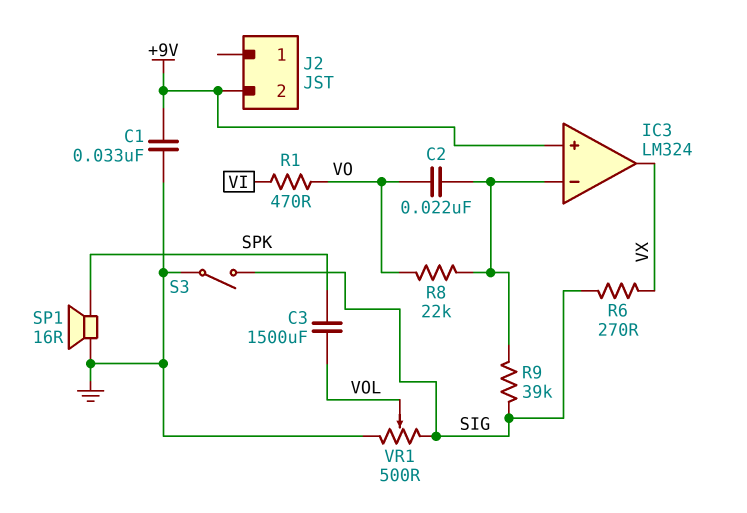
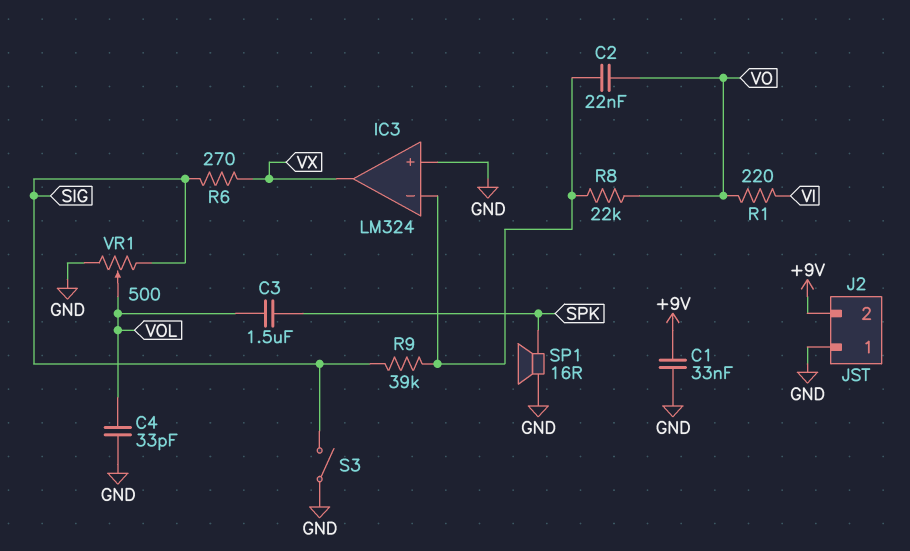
C3: 1500uF (SPK, VOL) -> 1.5uF (SPK, VOL)
C4: none -> 33pF (GND, VOL)
IC3 pin in+: +9V -> GND
J2 pin 1: none -> GND
R1: 470 (VI, VO) -> 220 (VI, VO)

